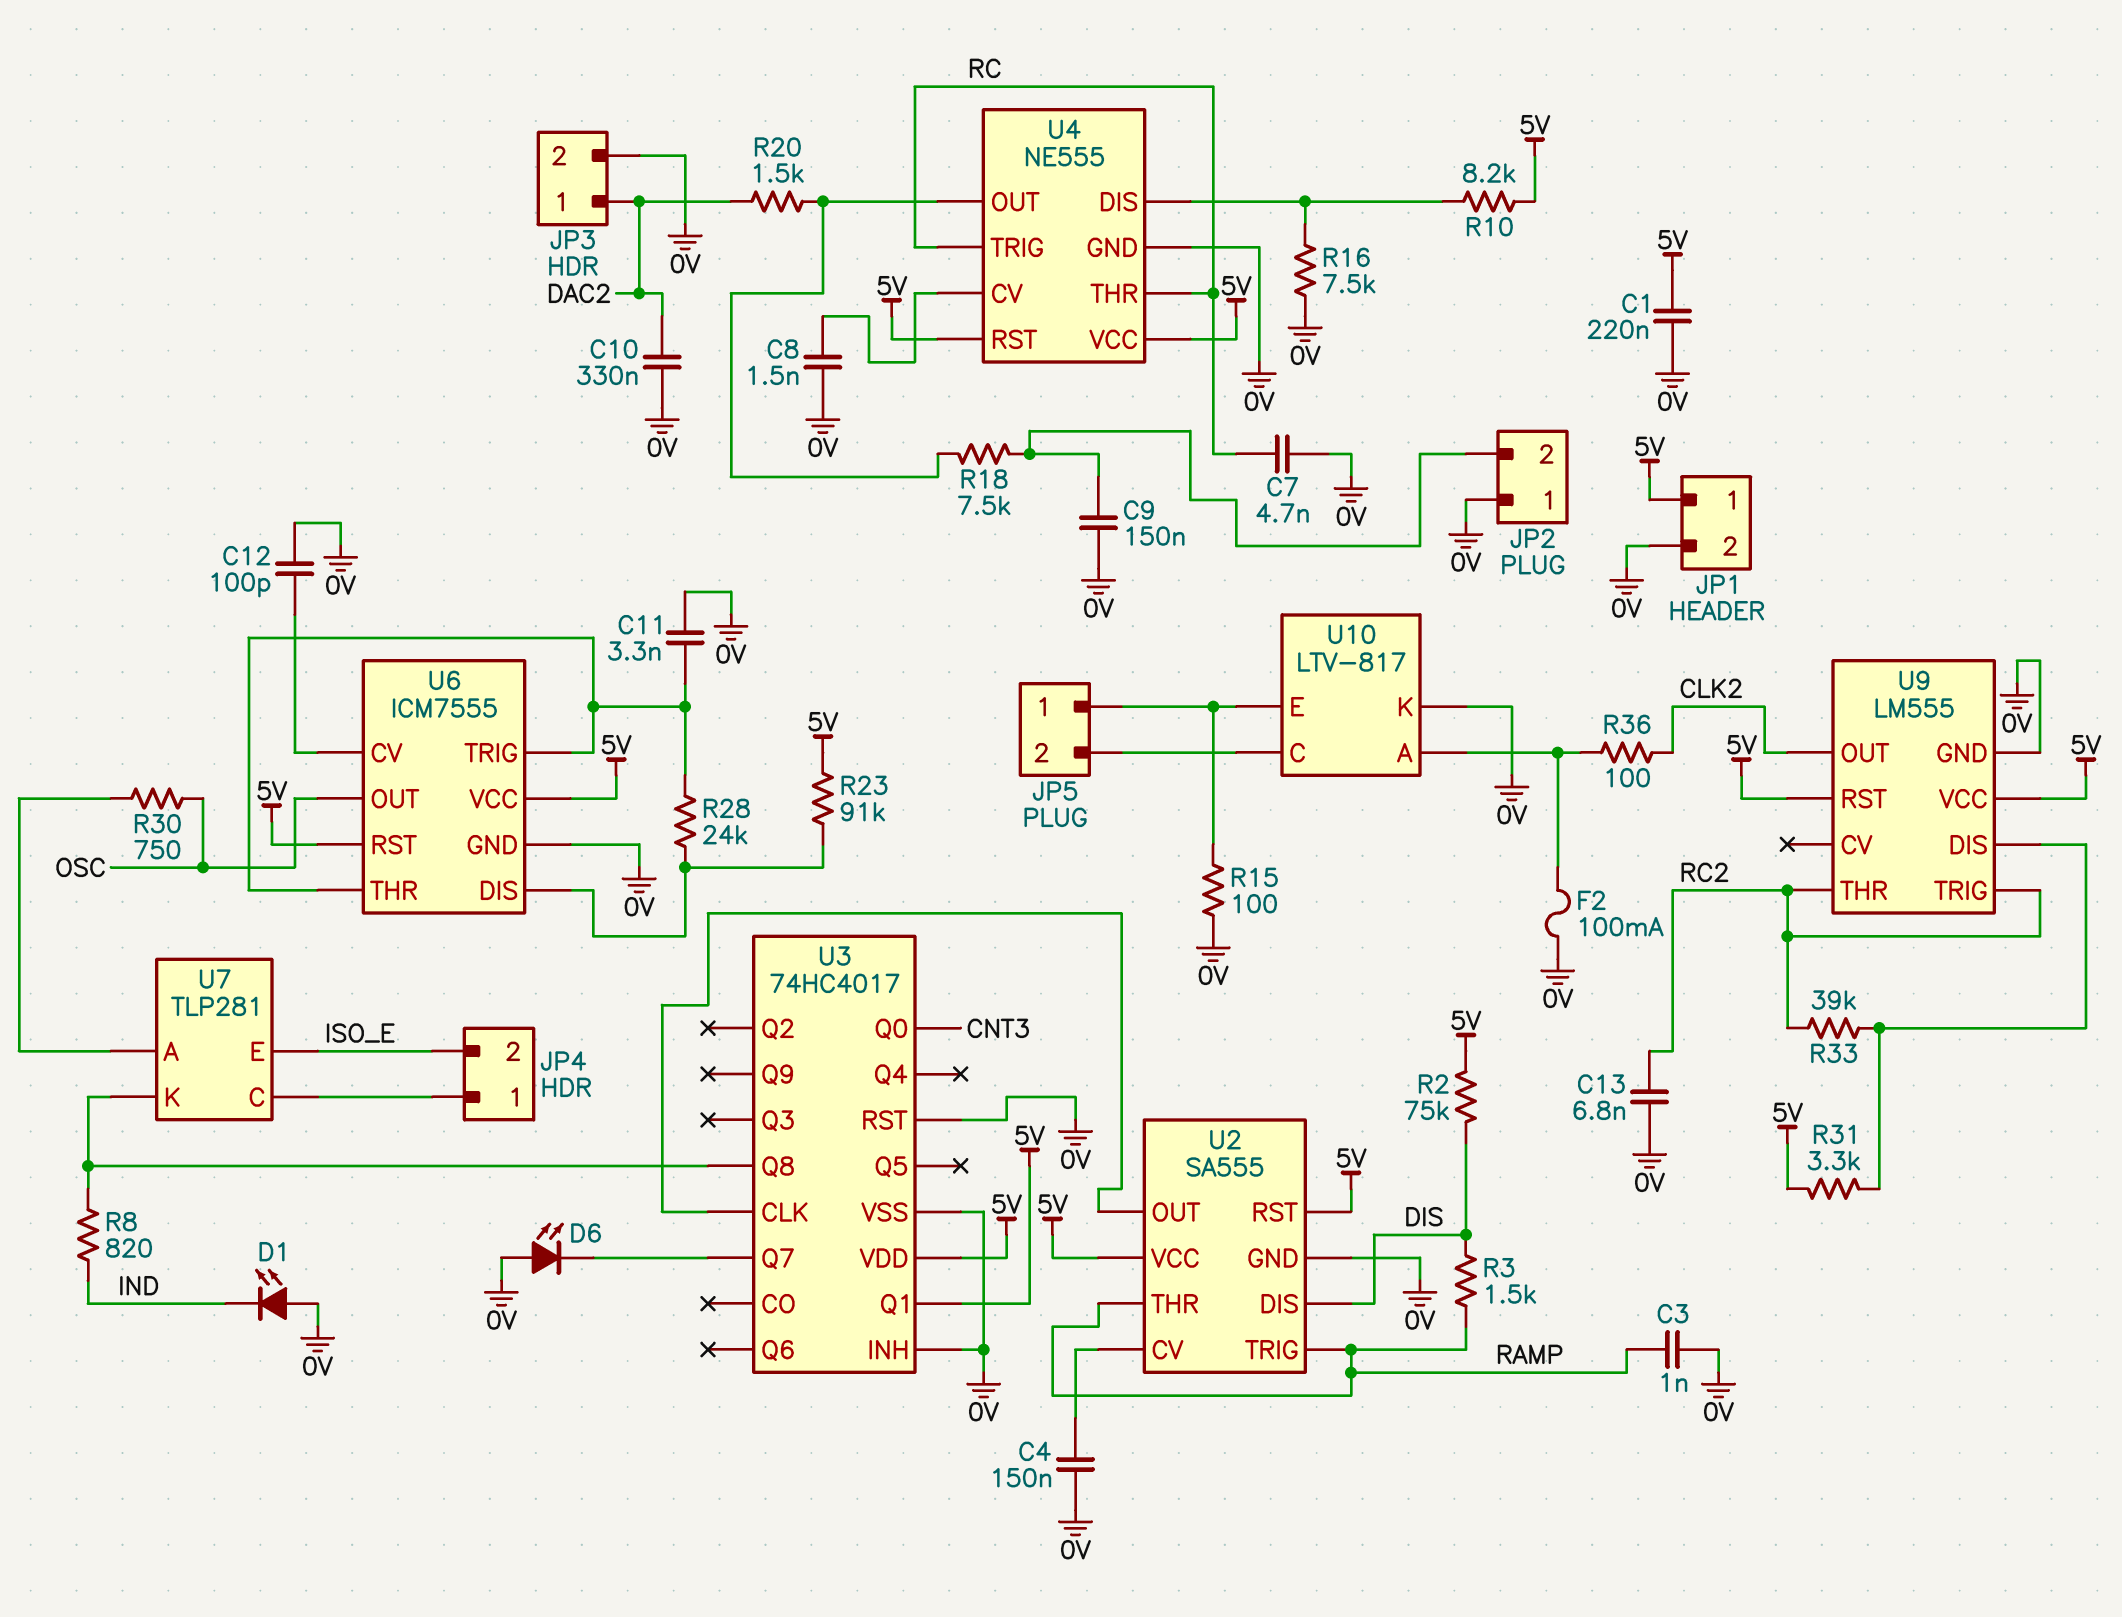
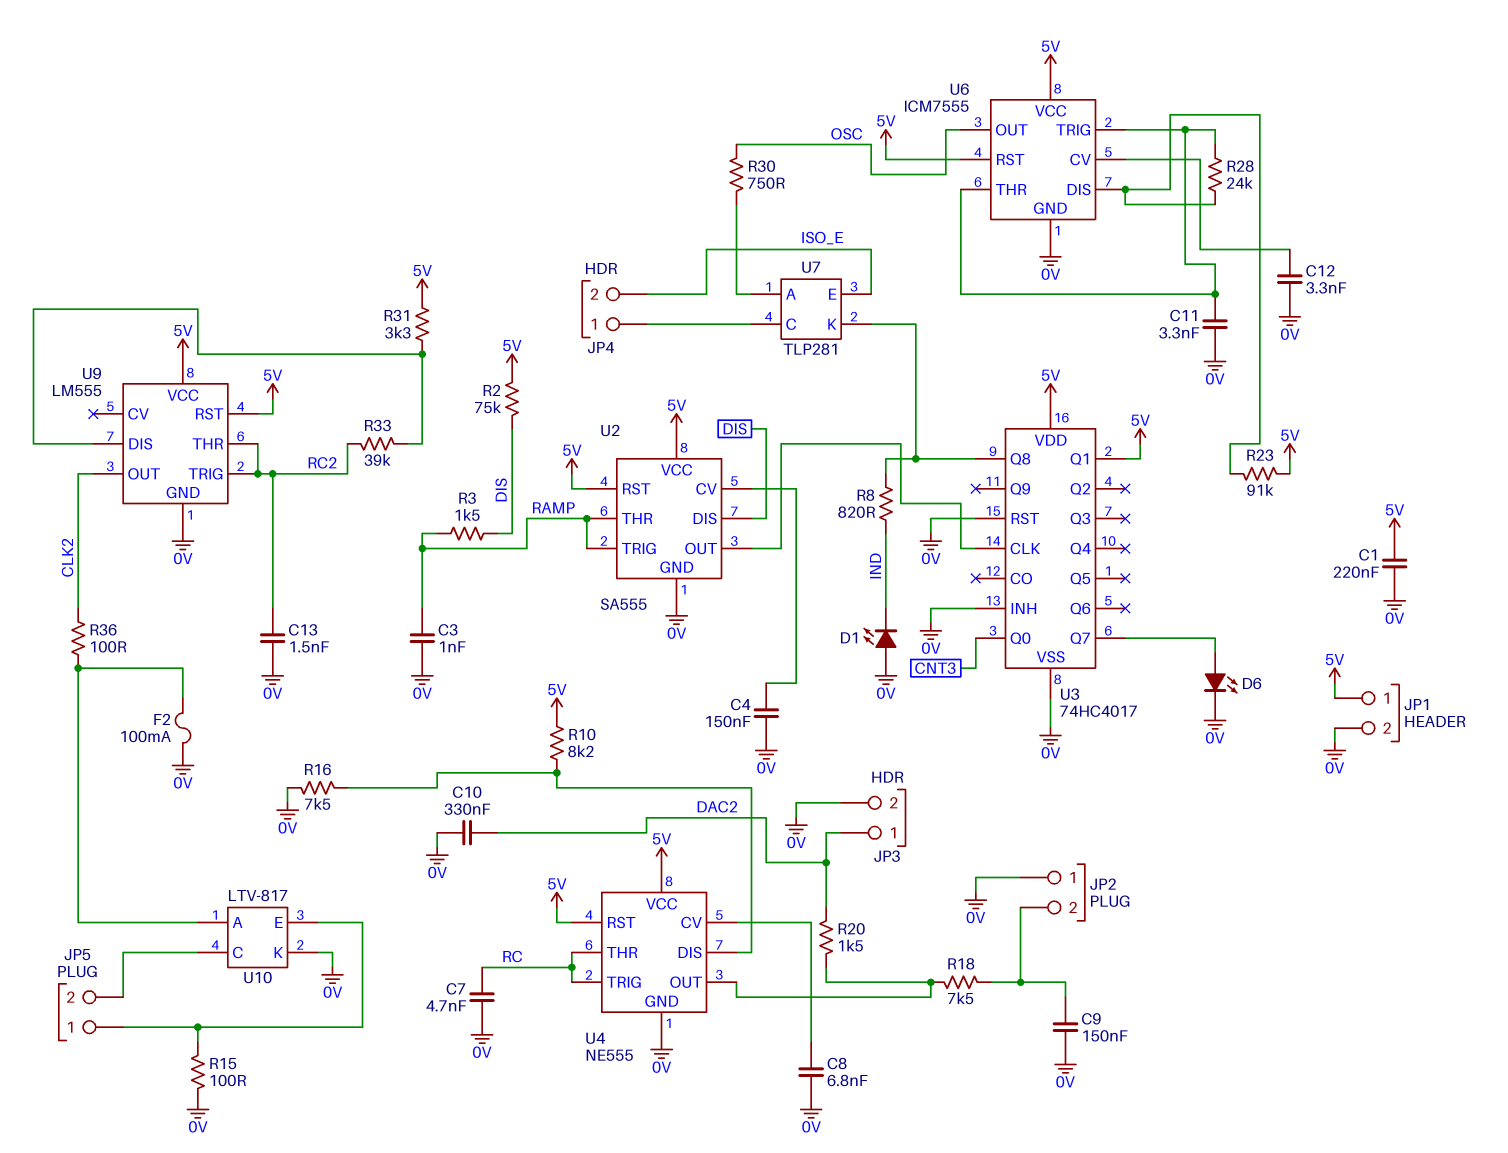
C8: 1.5nF (0V, U4/CV) -> 6.8nF (0V, U4/CV)
C12: 100pF (0V, U6/CV) -> 3.3nF (0V, U6/CV)
C13: 6.8nF (0V, RC2) -> 1.5nF (0V, RC2)
D6: LED (A 0V, K U3/Q7) -> LED (A U3/Q7, K 0V)

